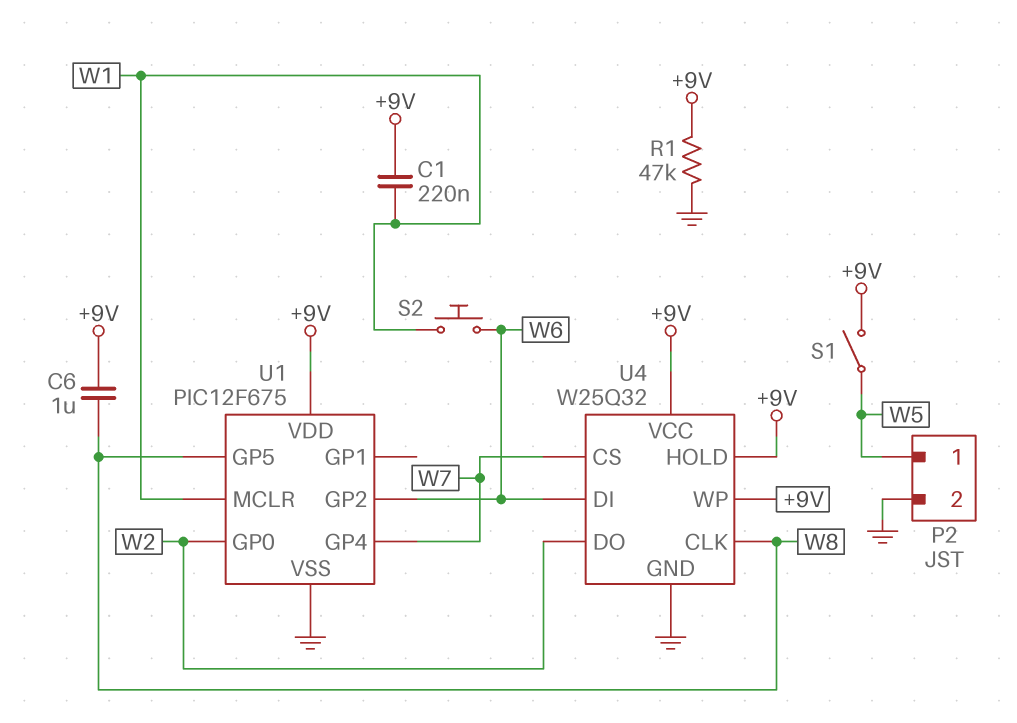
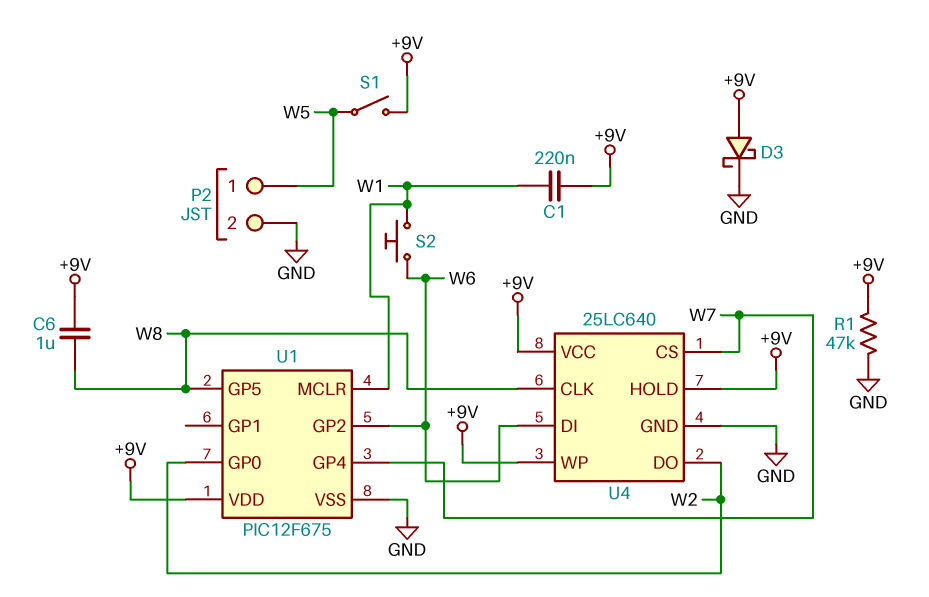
D3: none -> schottky (A +9V, K GND)
U4: W25Q32 -> 25LC640

